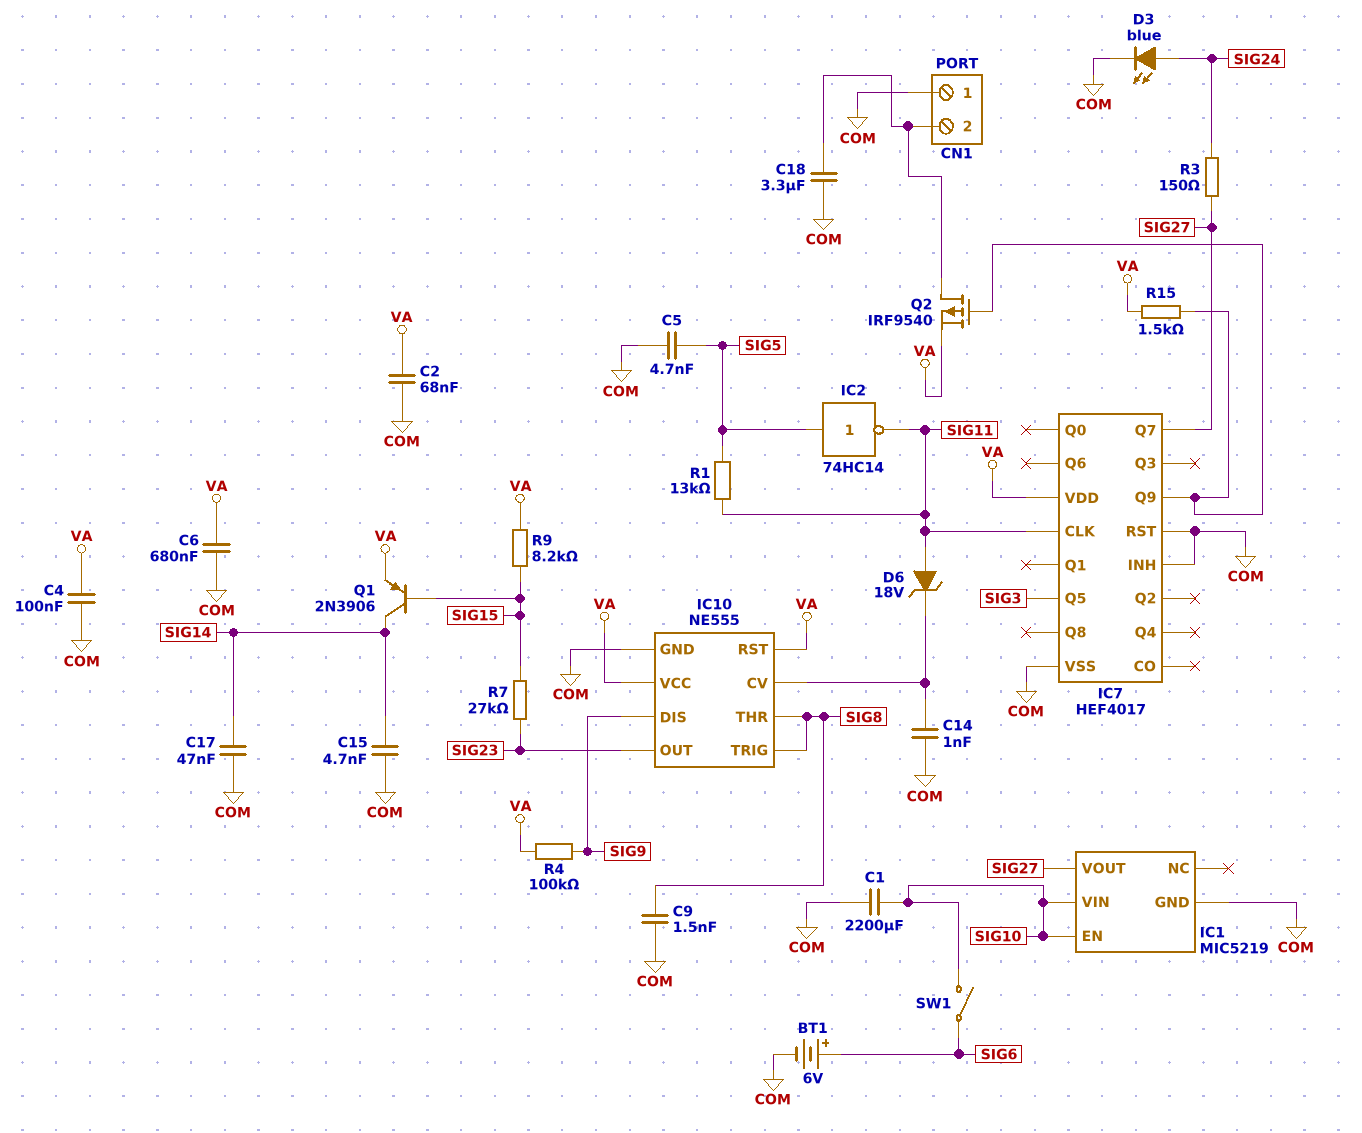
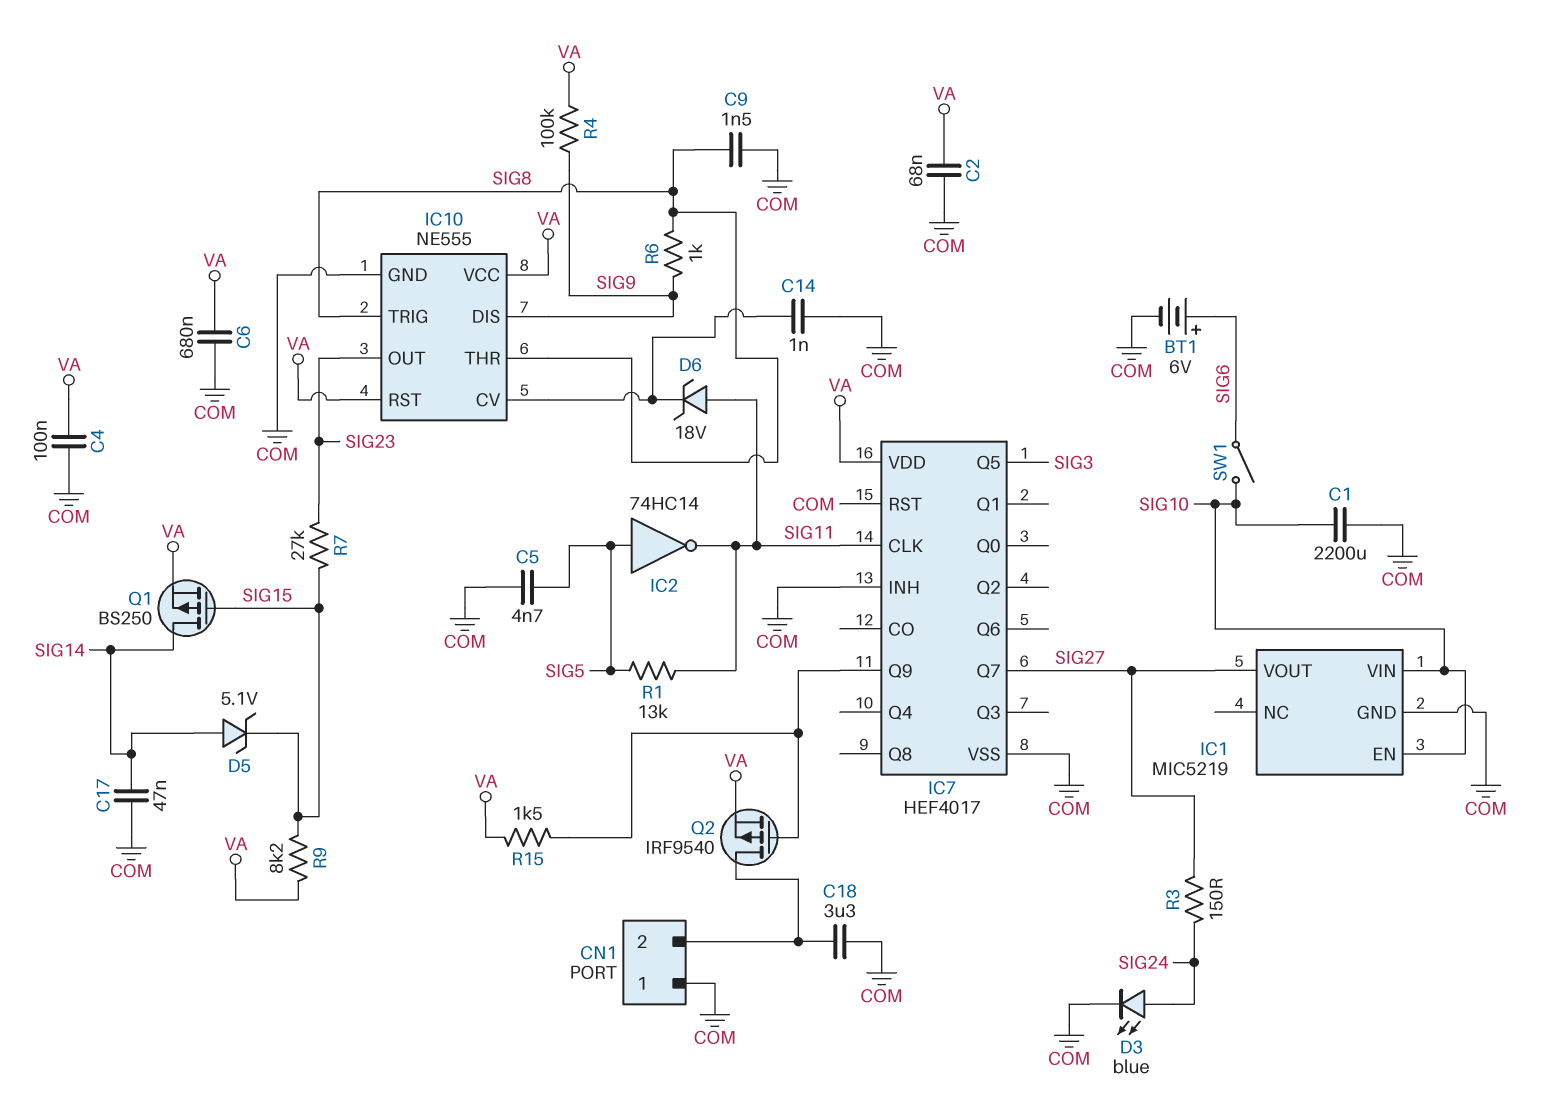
C15: 4.7nF (COM, SIG14) -> none
D5: none -> zener 5.1V (A SIG14, K SIG15)
Q1: PNP 2N3906 (B SIG15, C SIG14, E VA) -> PMOS BS250 (G SIG15, D SIG14, S VA)
R6: none -> 1k (SIG8, SIG9)

